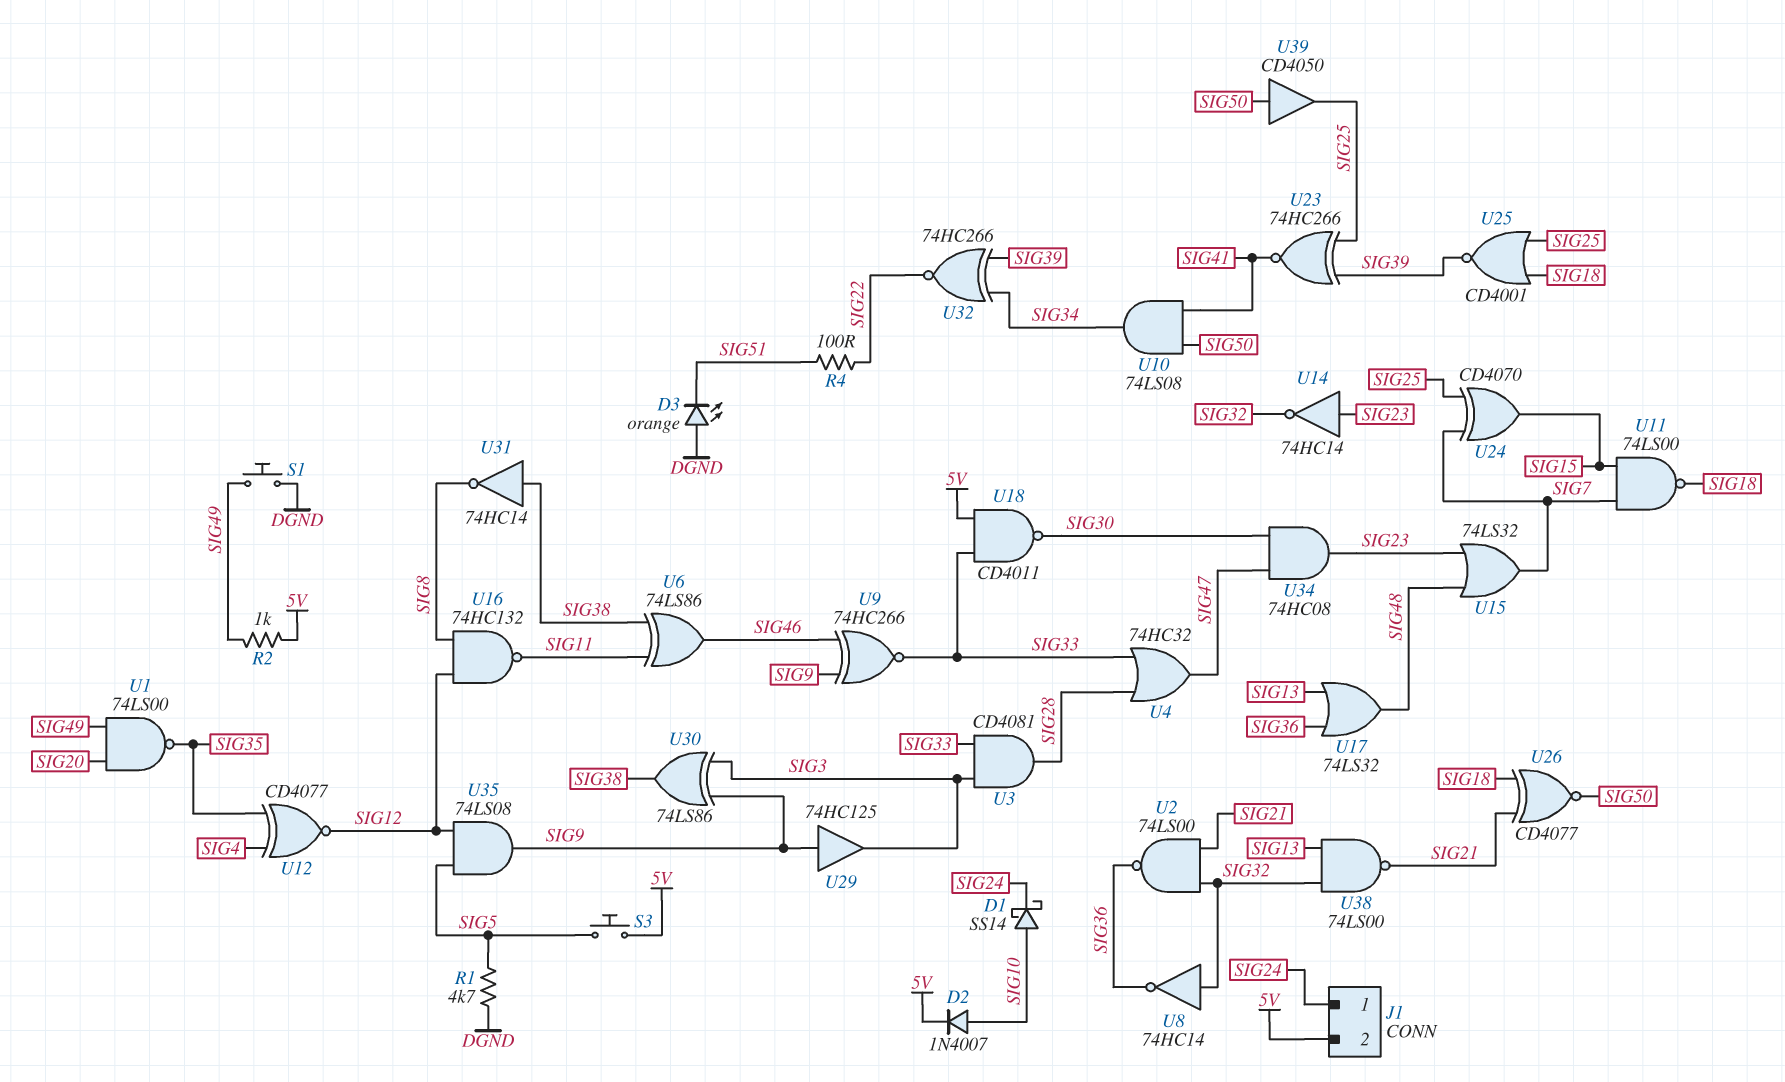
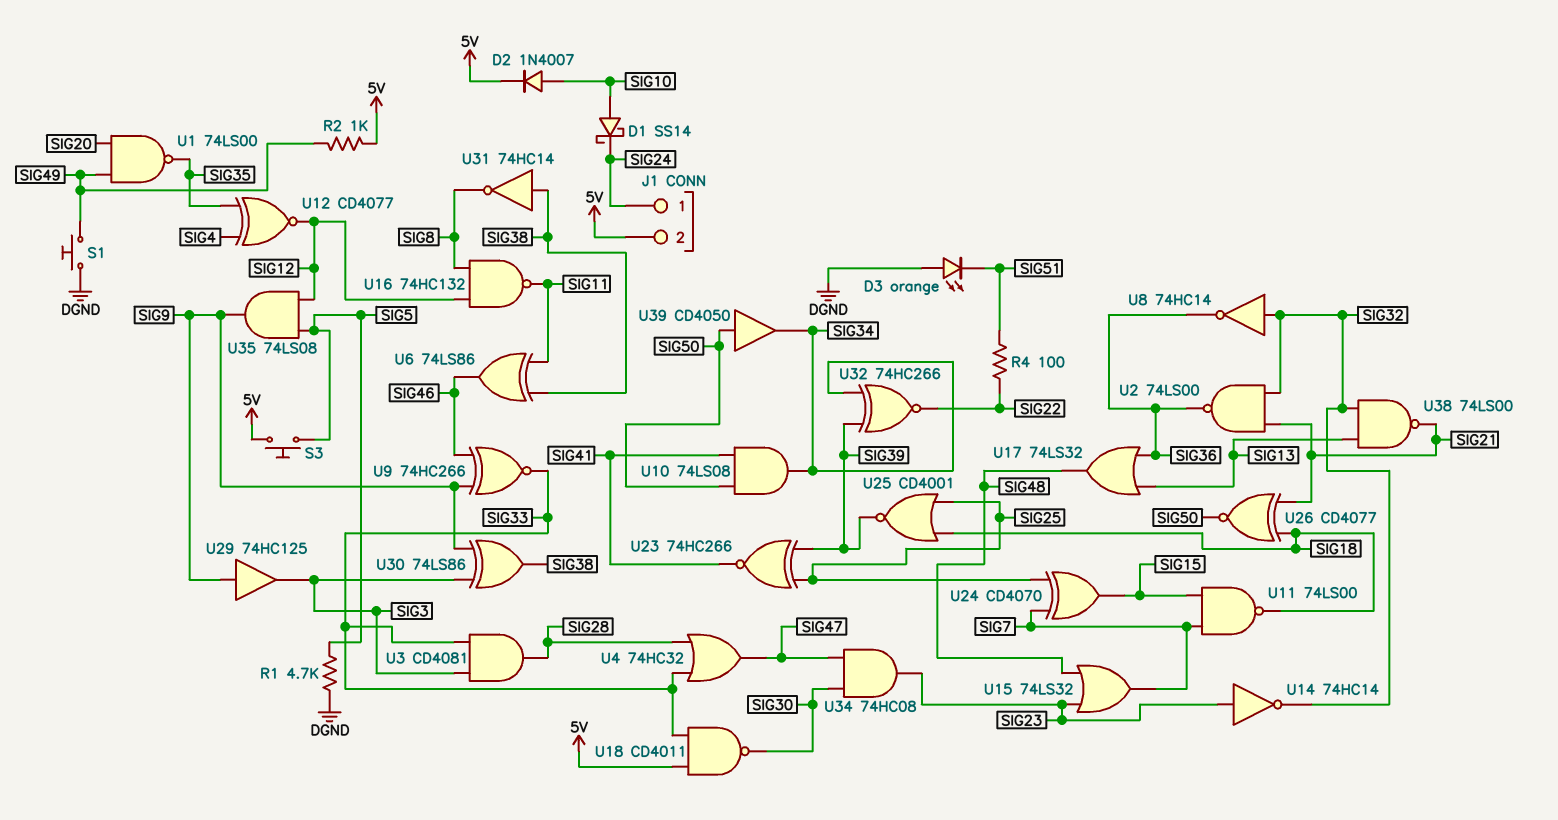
U39: buffer CD4050 (in SIG50, out SIG25) -> buffer CD4050 (in SIG50, out SIG34)

